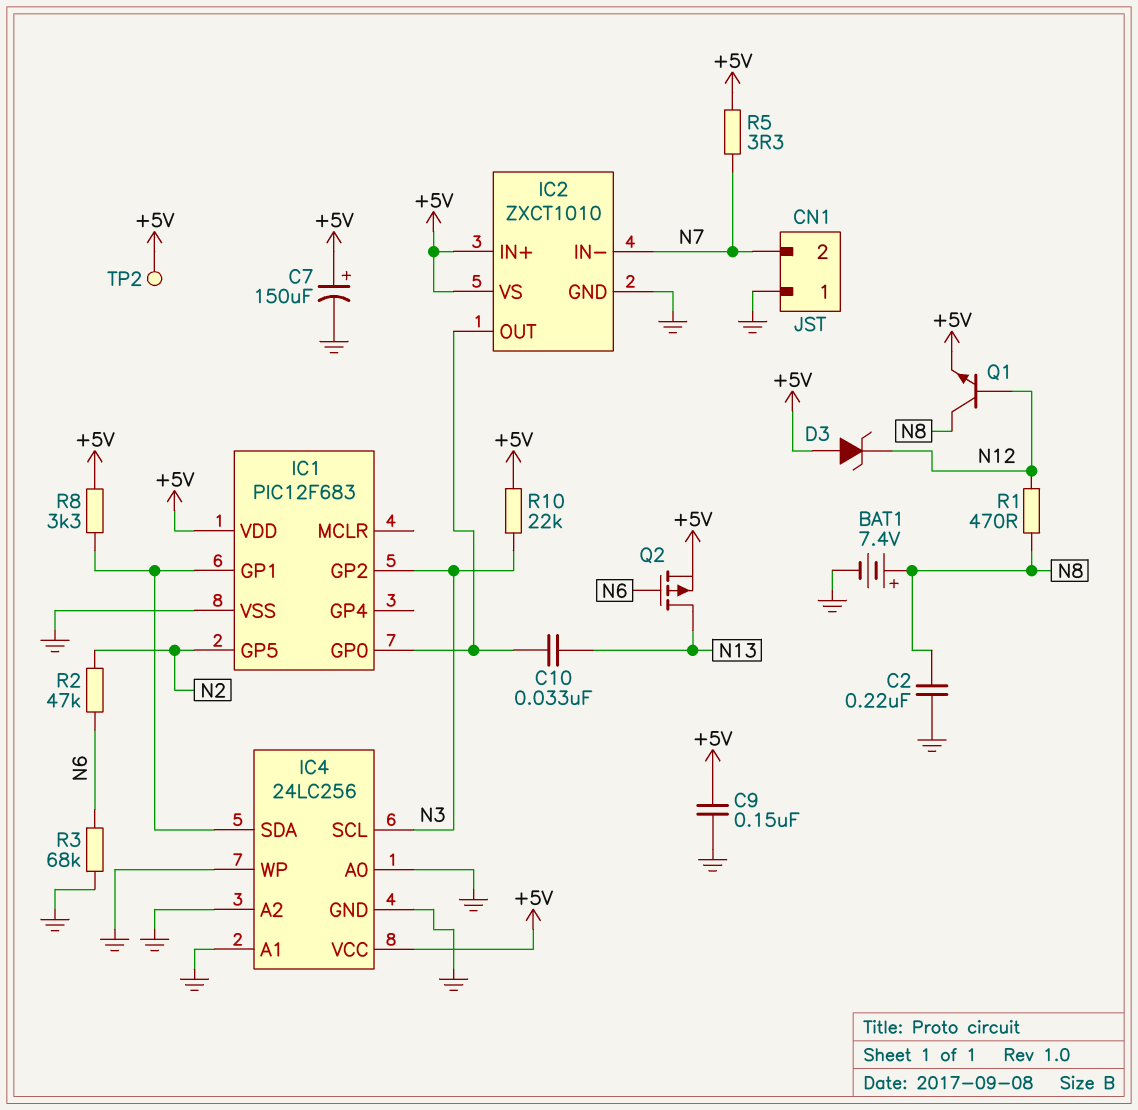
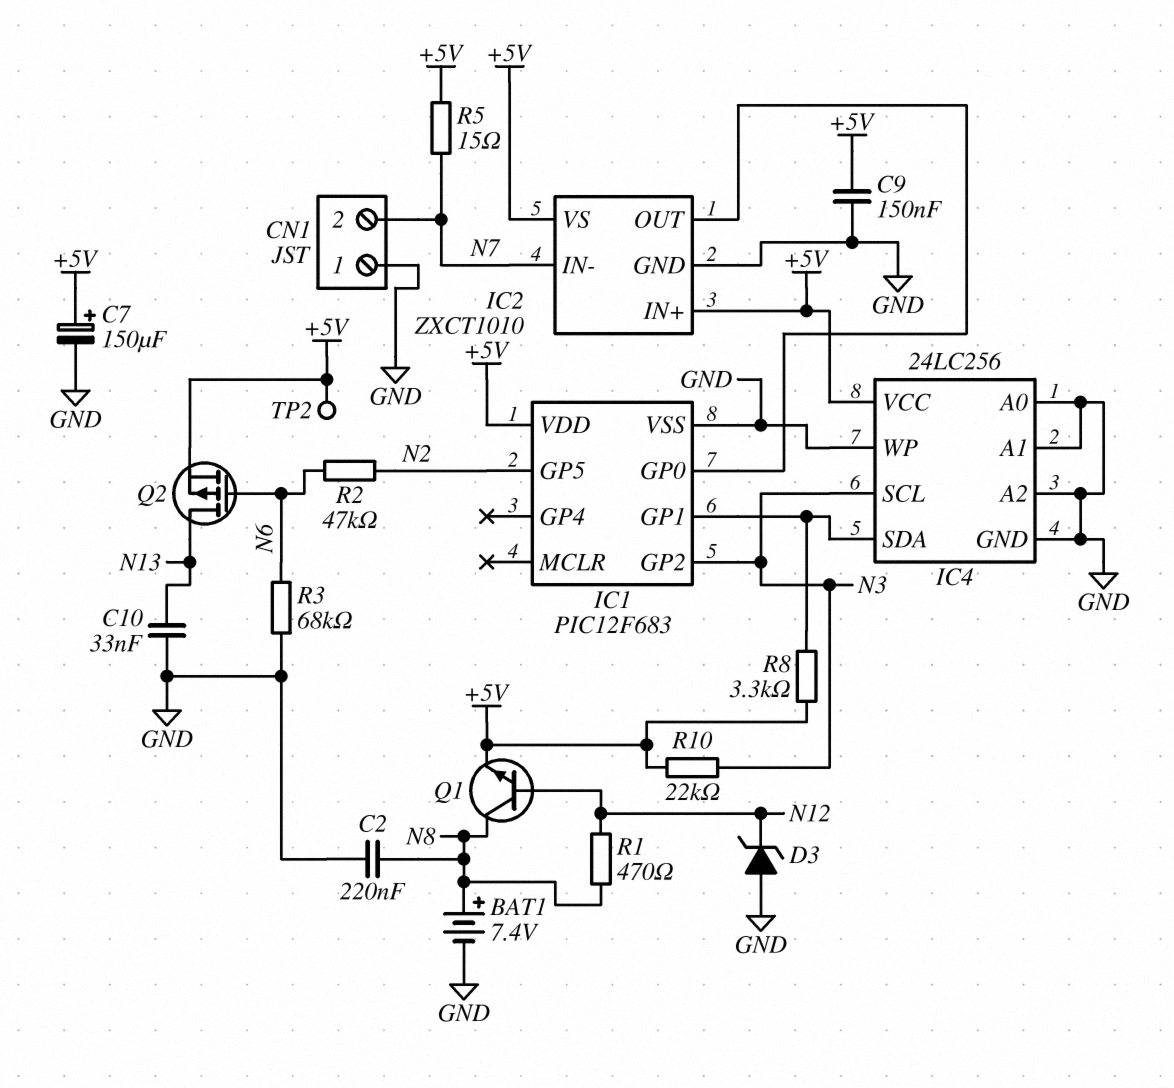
C10: 33nF (IC1/GP0, N13) -> 33nF (GND, N13)
D3: zener (A +5V, K N12) -> zener (A GND, K N12)
R5: 3.3 (+5V, N7) -> 15 (+5V, N7)

